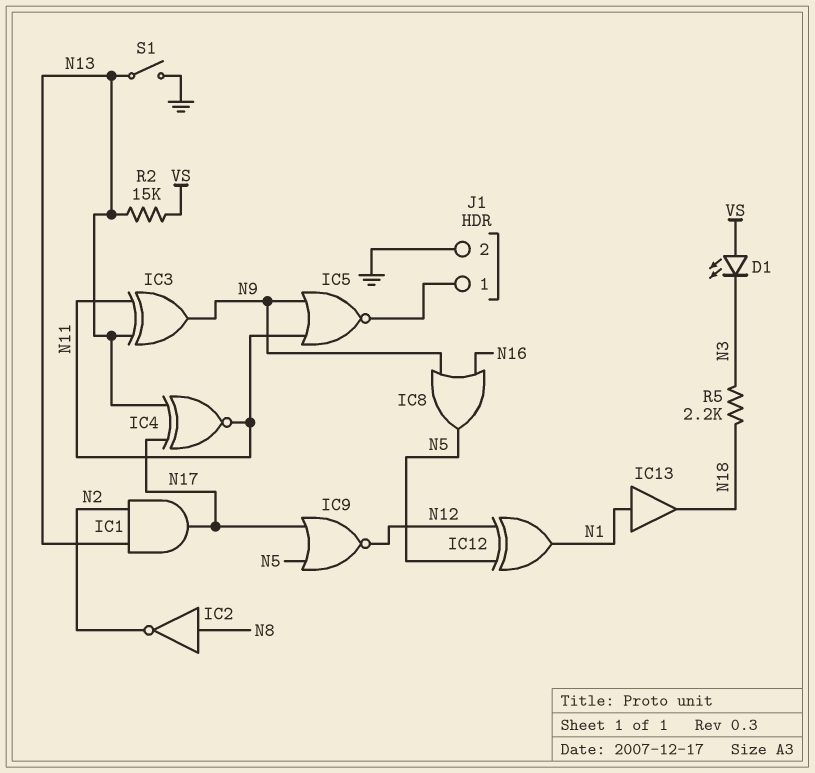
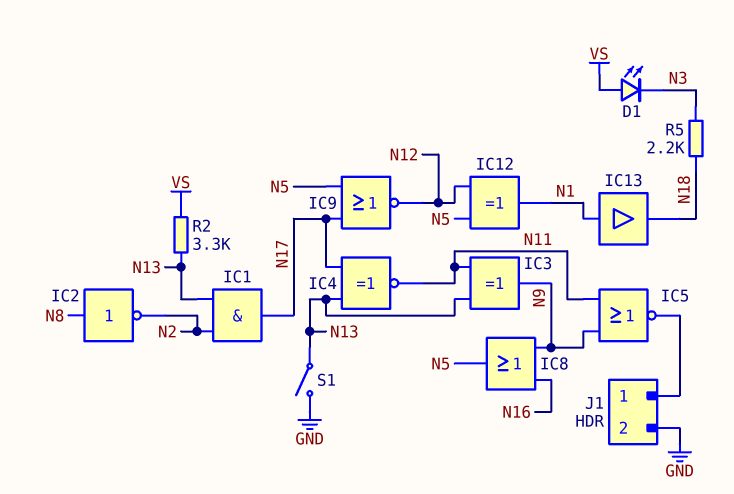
R2: 15k (N13, VS) -> 3.3k (N13, VS)

